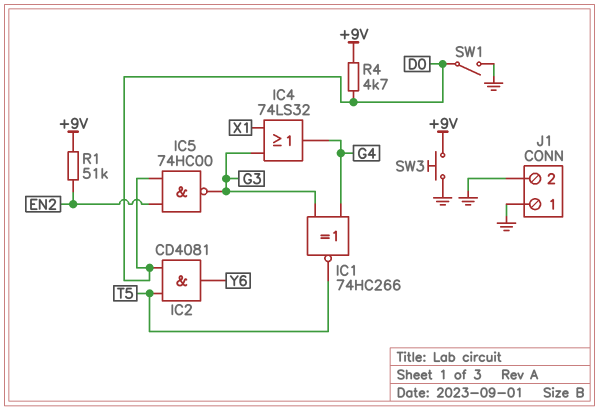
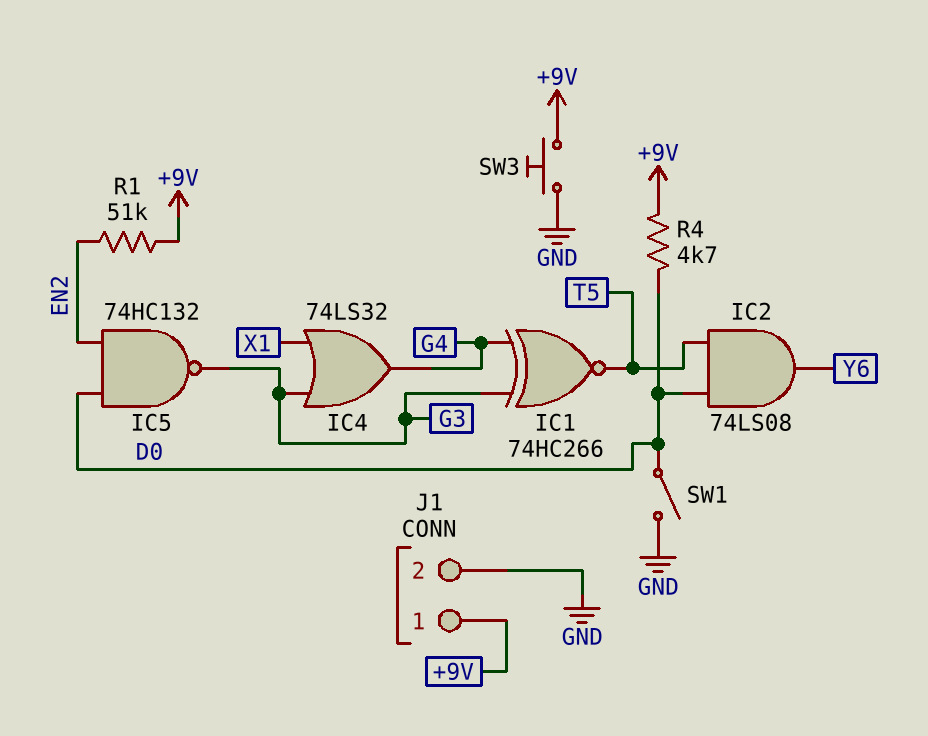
IC2: AND CD4081 (in D0, in T5, out Y6) -> AND 74LS08 (in D0, in T5, out Y6)
IC5: NAND 74HC00 (in D0, in EN2, out G3) -> NAND 74HC132 (in D0, in EN2, out G3)
J1 pin 1: GND -> +9V

